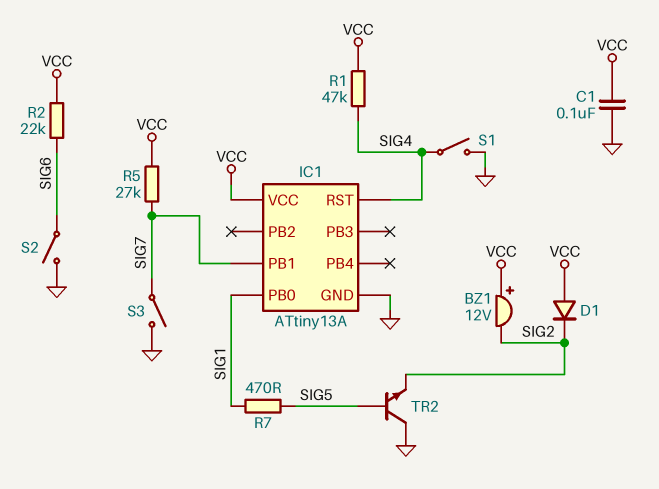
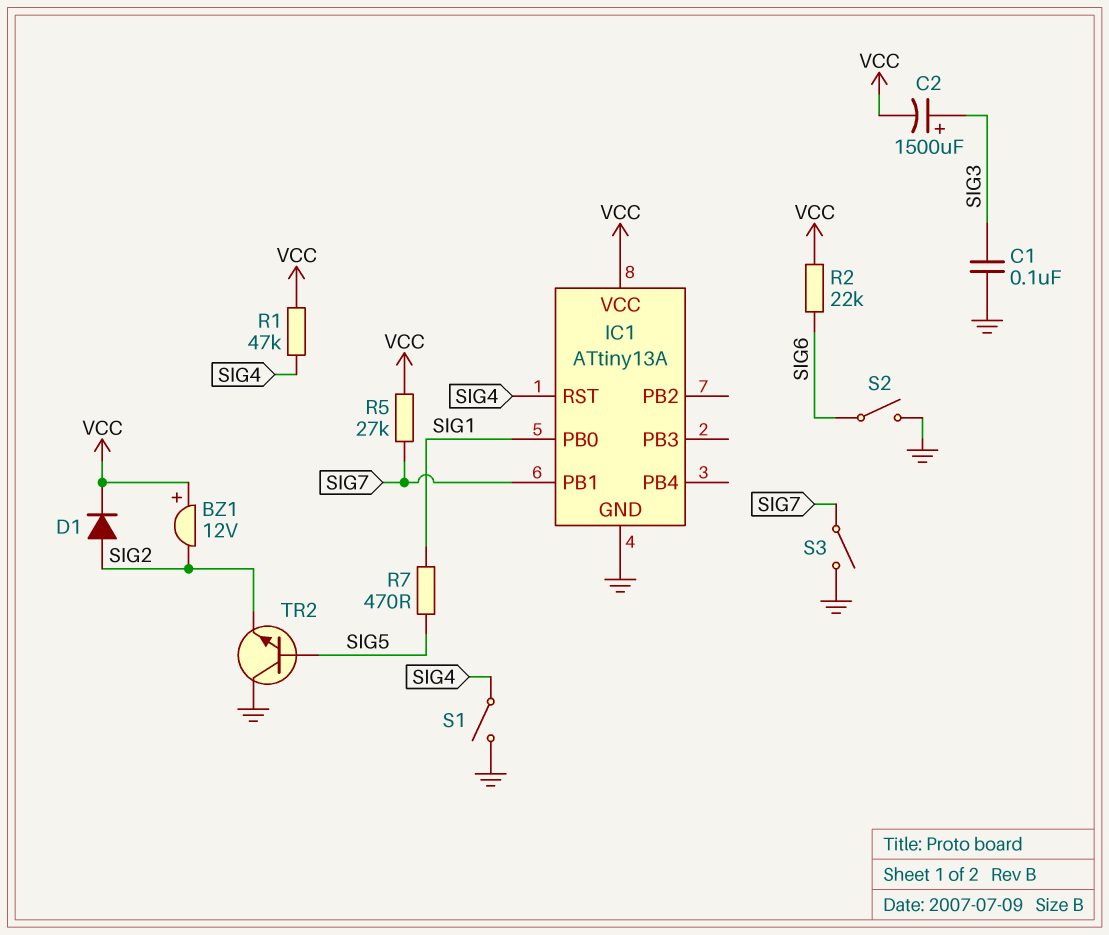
C1: 100nF (GND, VCC) -> 100nF (GND, SIG3)
C2: none -> 1500uF (plus SIG3, minus VCC)
D1: diode (A VCC, K SIG2) -> diode (A SIG2, K VCC)

